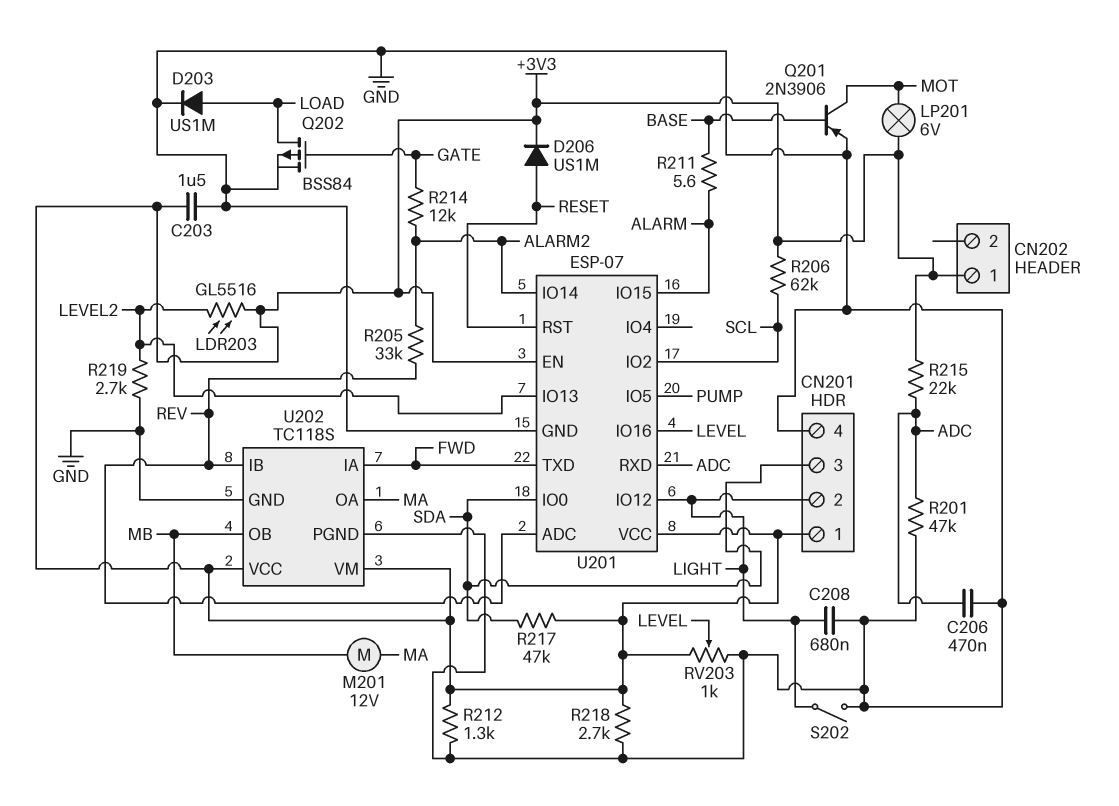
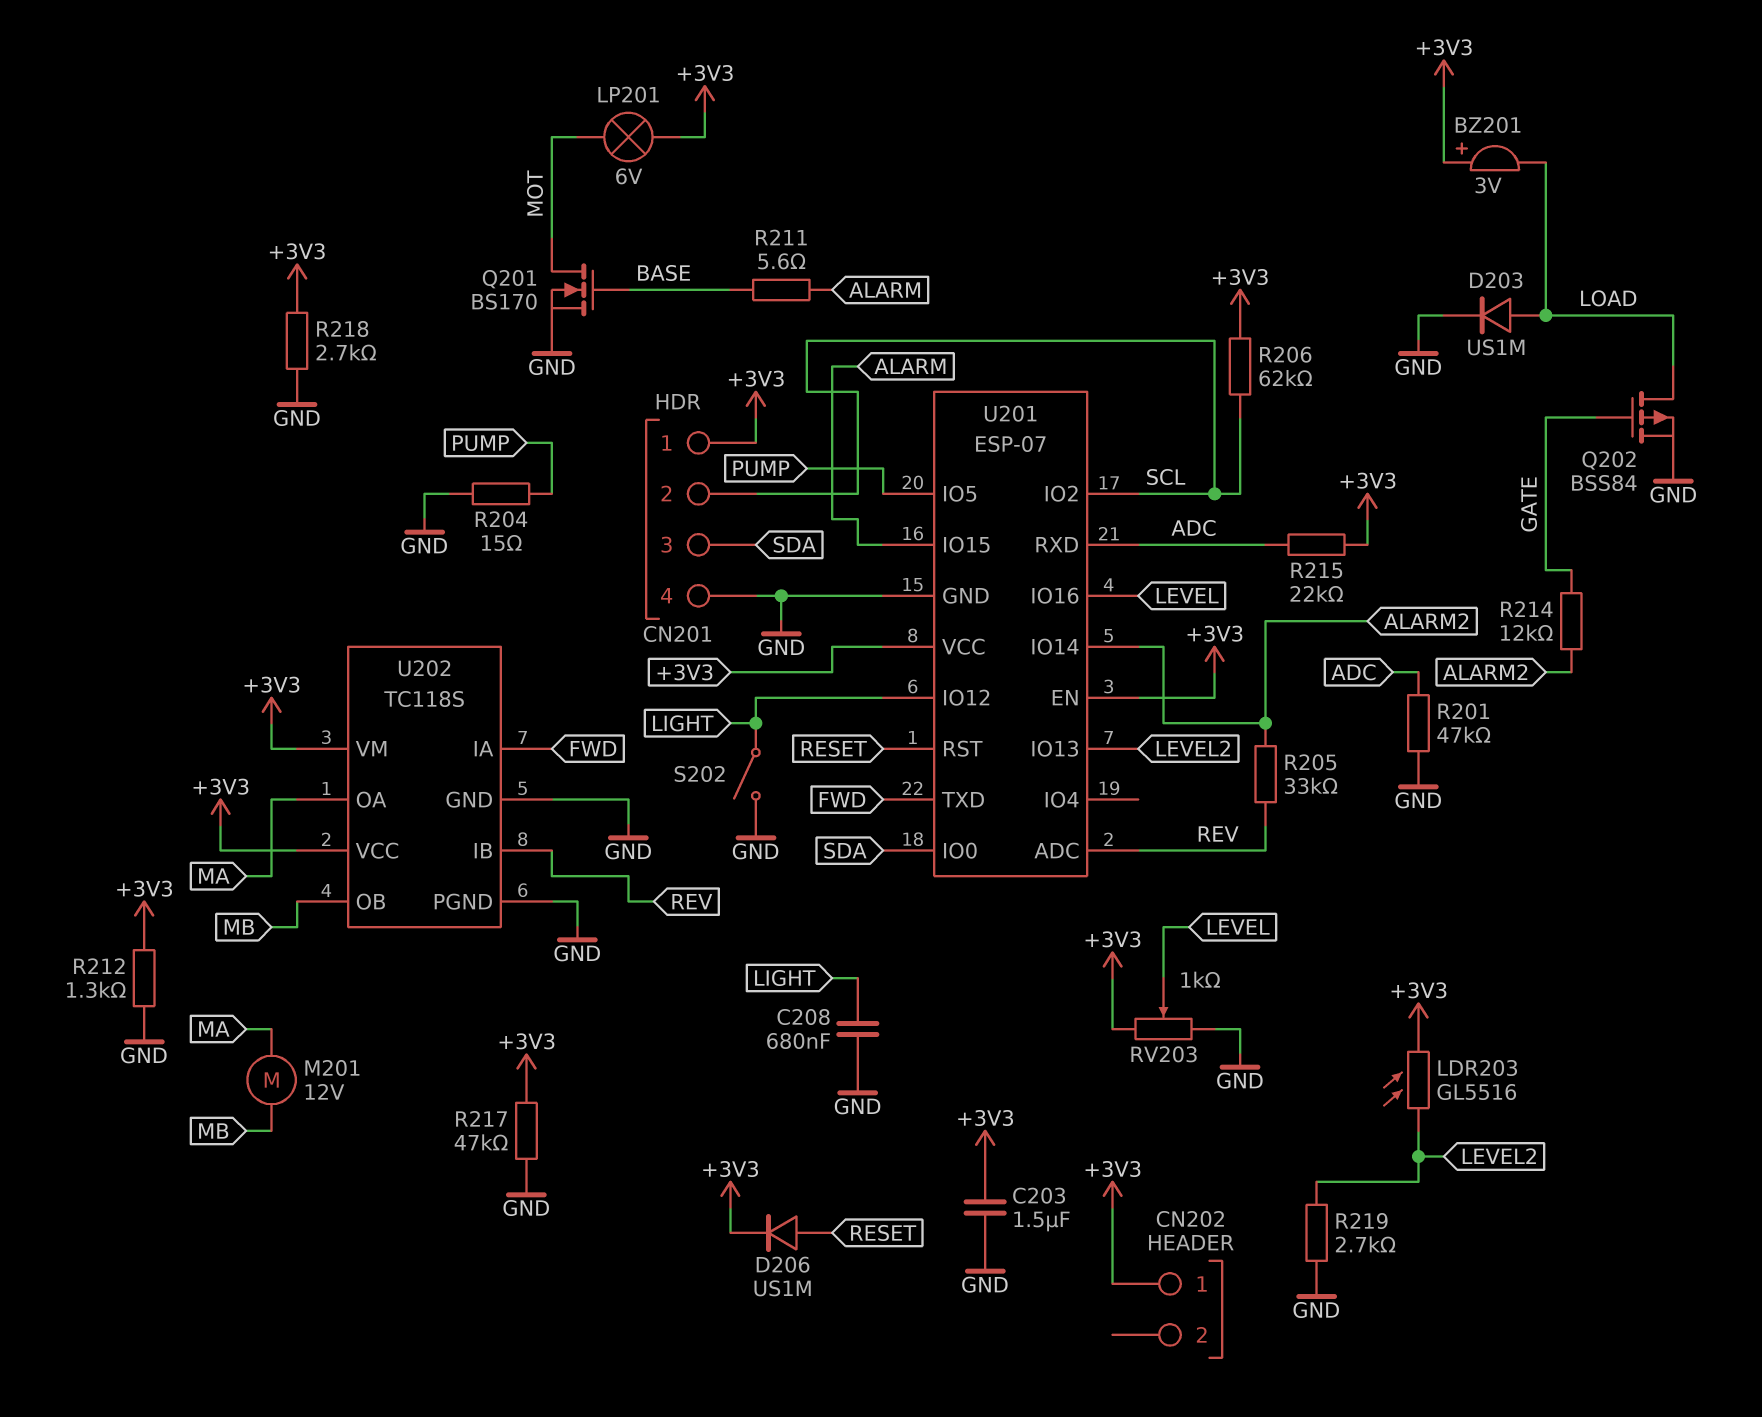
BZ201: none -> buzzer 3V (plus +3V3, minus LOAD)
C206: 470nF (ADC, GND) -> none
CN201 pin 2: LIGHT -> SCL
Q201: PNP 2N3906 (B BASE, C MOT, E GND) -> NMOS BS170 (G BASE, D MOT, S GND)
R204: none -> 15 (GND, PUMP)
R217: 47k (+3V3, SDA) -> 47k (+3V3, GND)

